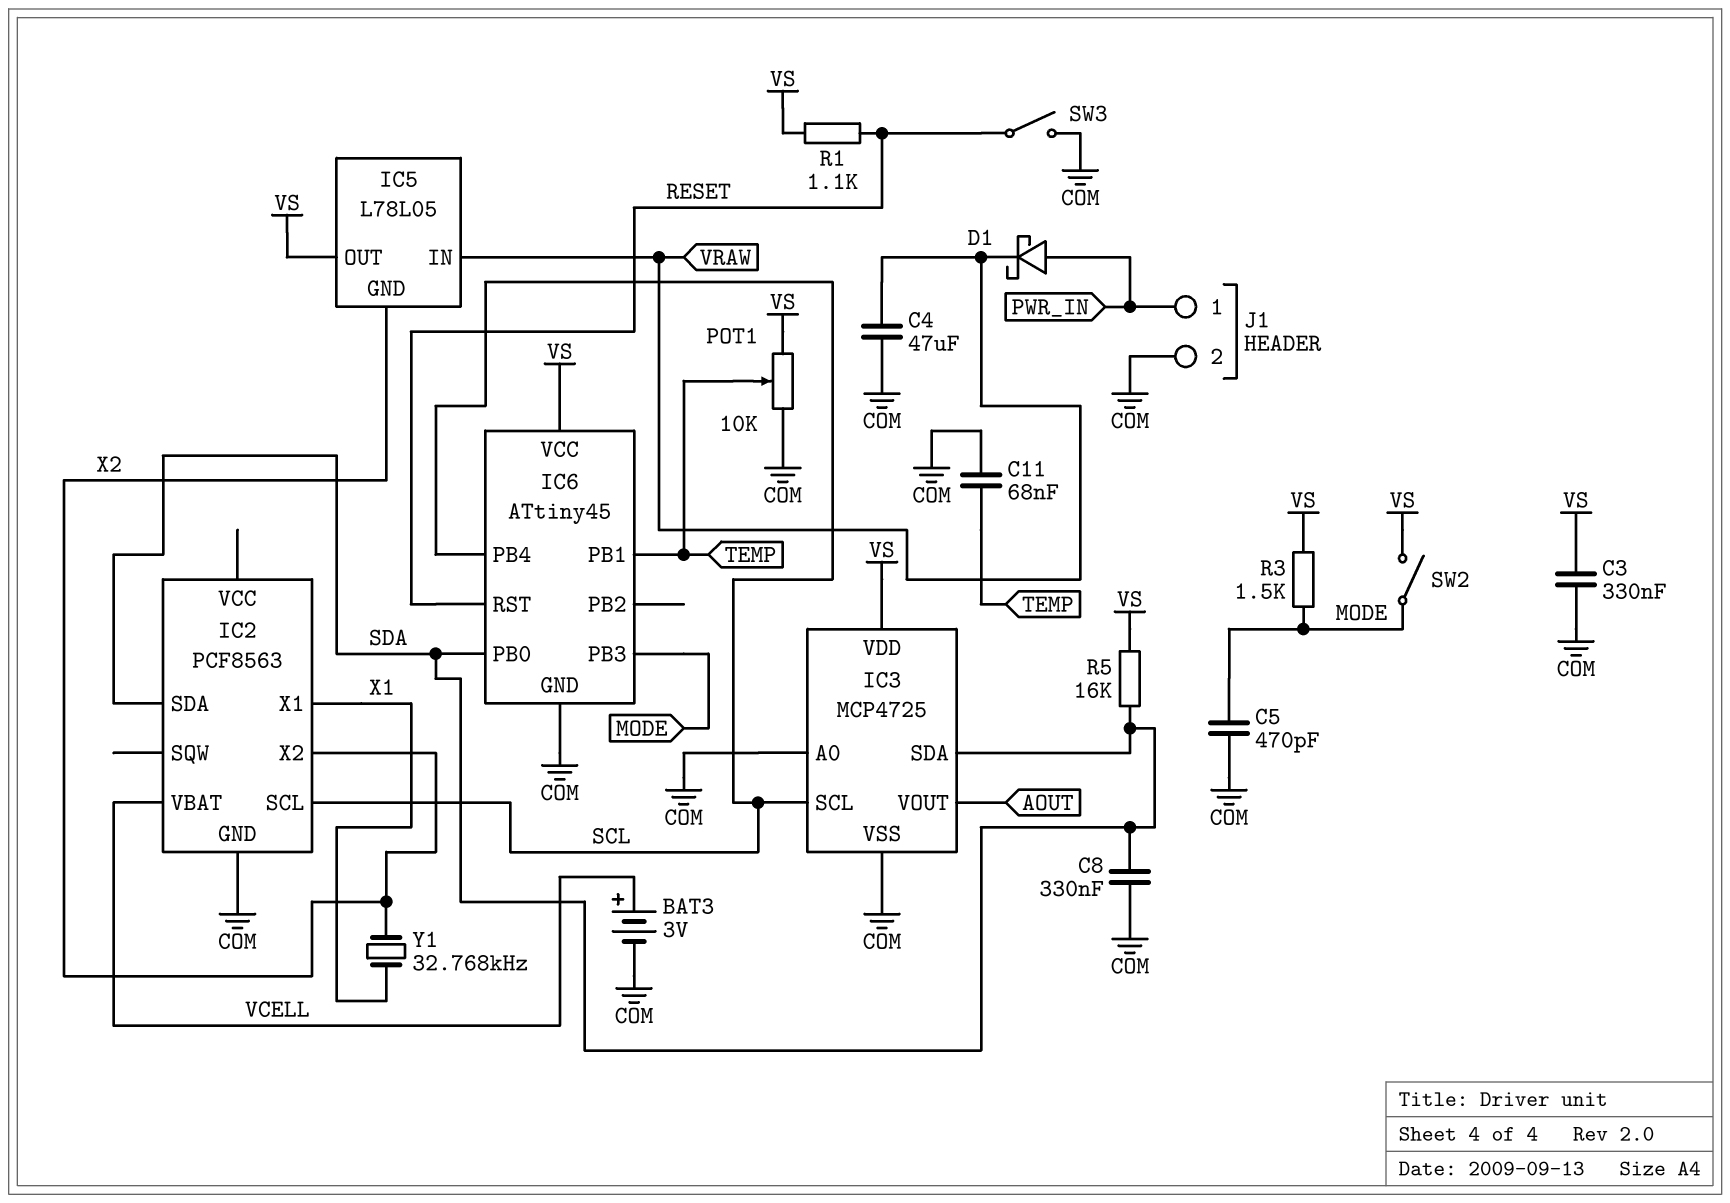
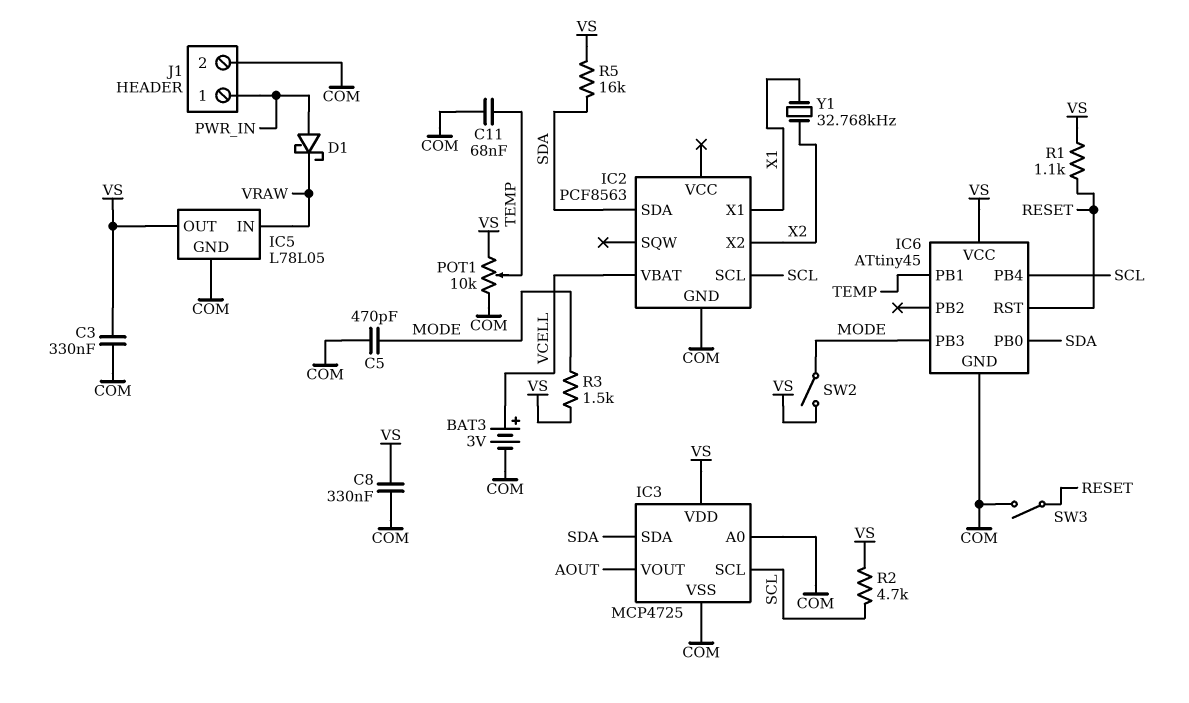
C4: 47uF (COM, VRAW) -> none
C8: 330nF (COM, SDA) -> 330nF (COM, VS)
IC5 pin GND: X2 -> COM
R2: none -> 4.7k (SCL, VS)

